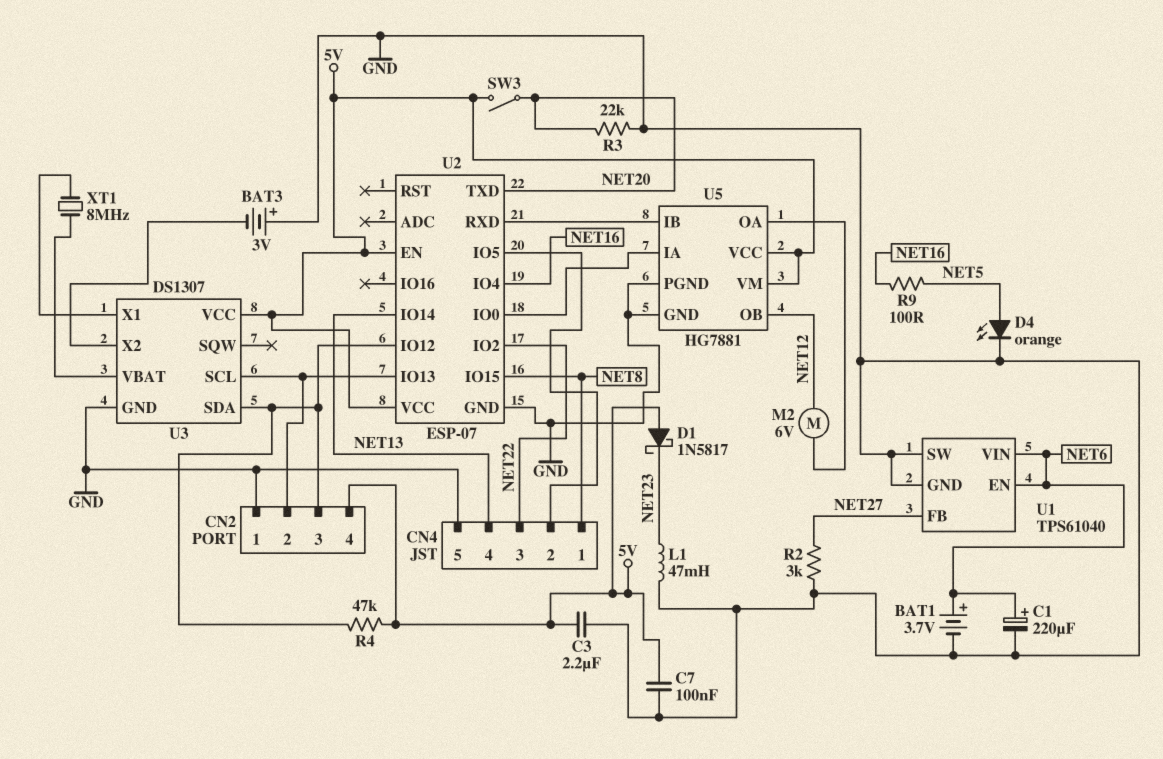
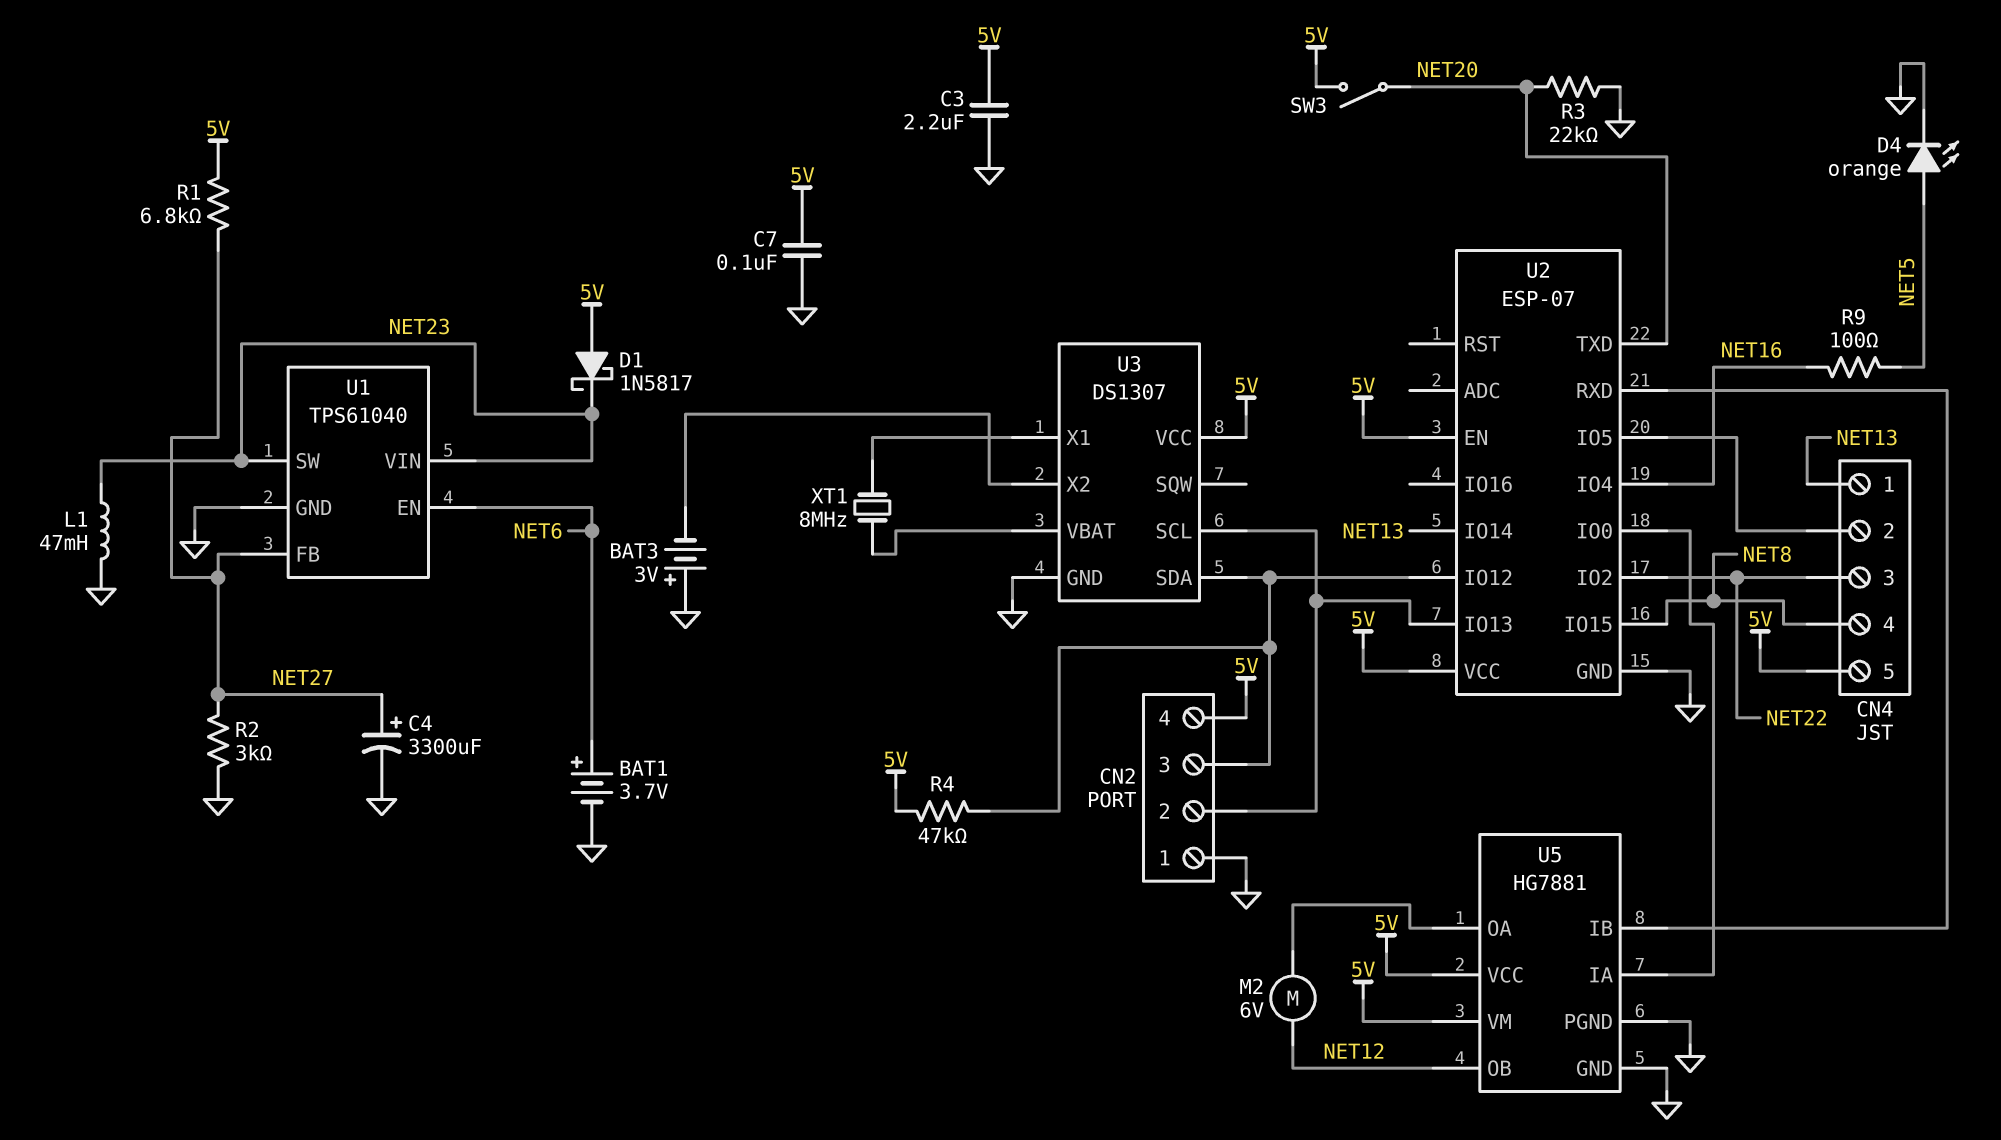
C1: 220uF (plus NET6, minus GND) -> none
C4: none -> 3300uF (plus NET27, minus GND)
CN4 pin 1: NET8 -> NET13
CN4 pin 4: NET13 -> NET8
CN4 pin 5: GND -> 5V
R1: none -> 6.8k (5V, NET27)
U1 pin SW: GND -> NET23
U1 pin VIN: NET6 -> NET23

